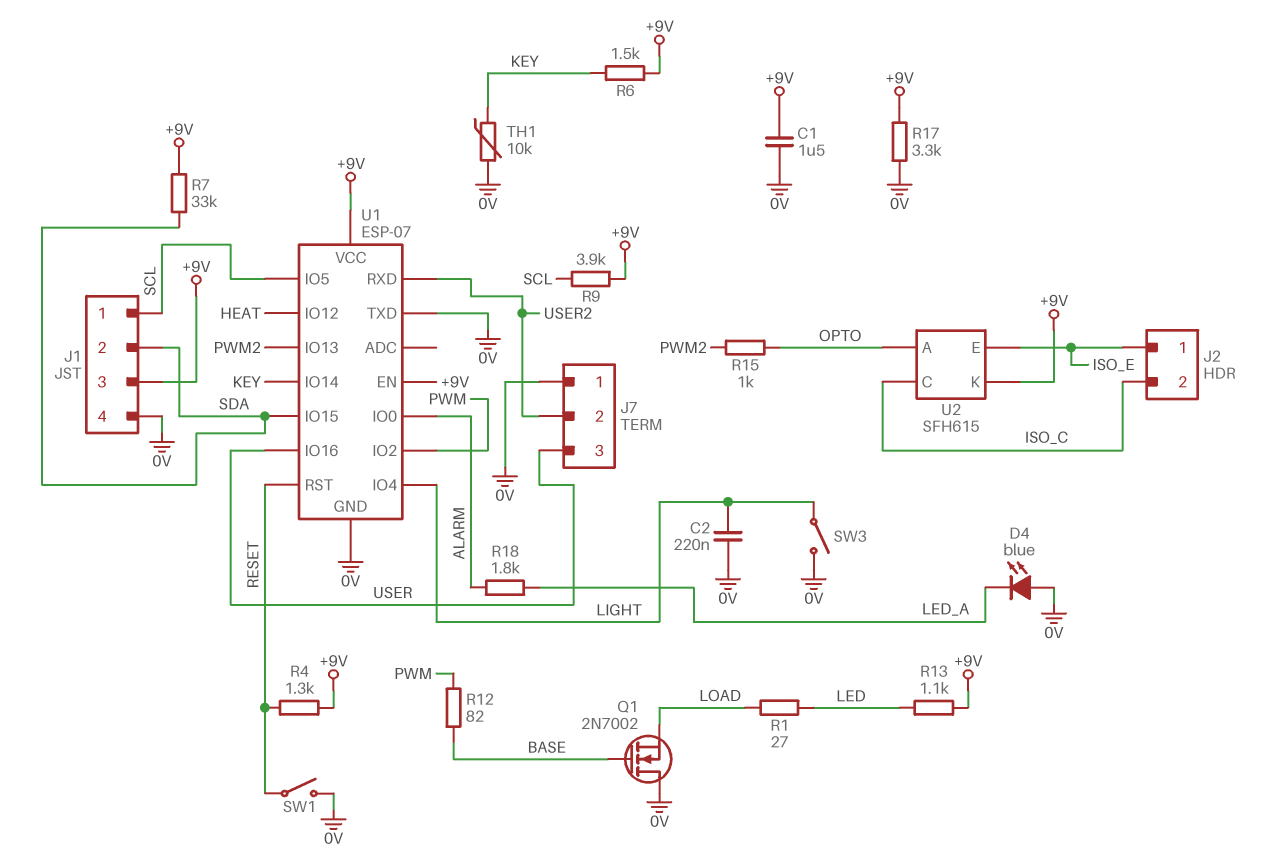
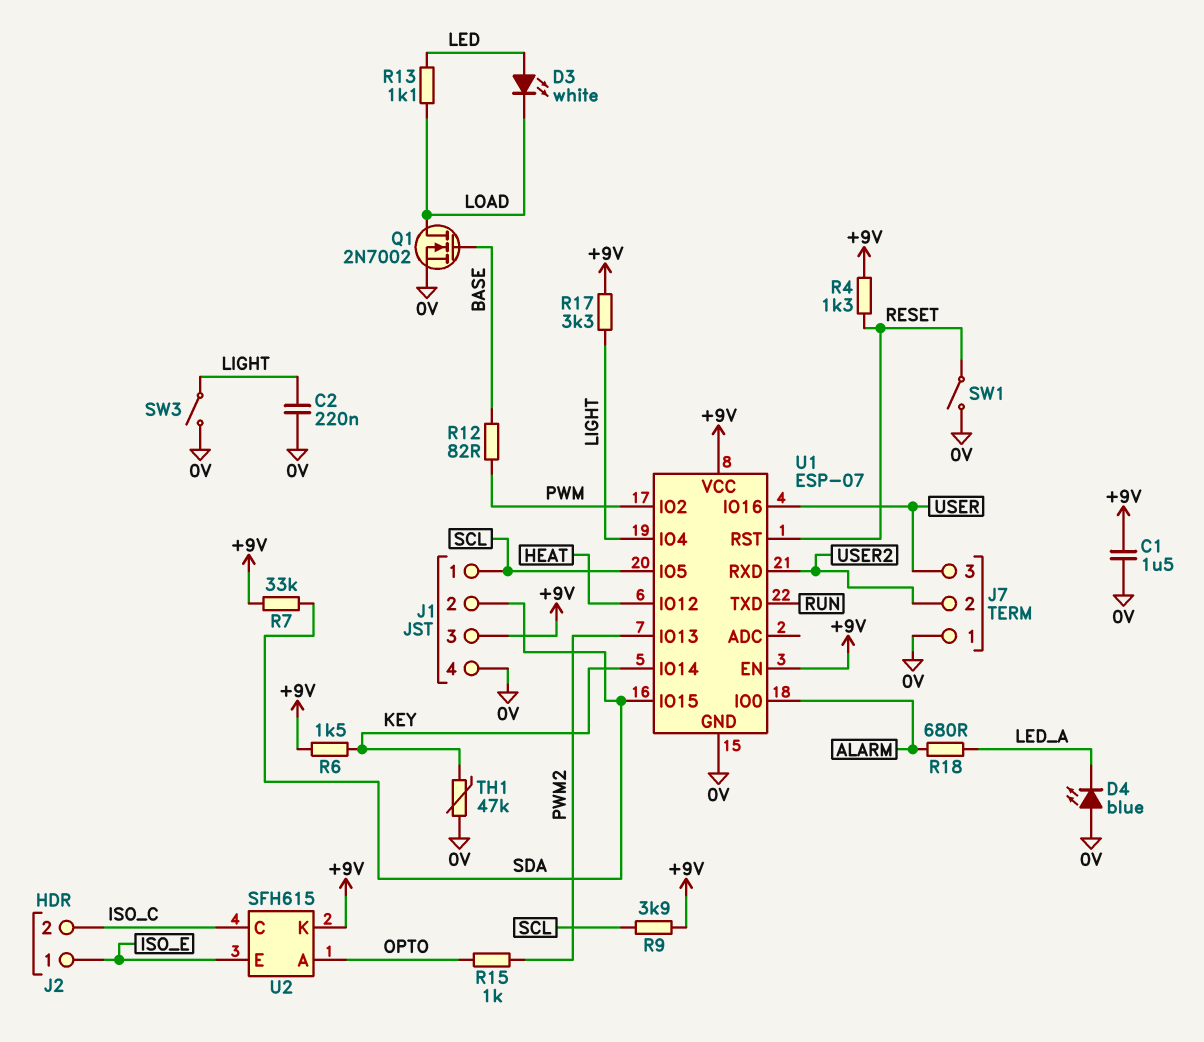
D3: none -> LED white (A LED, K LOAD)
Q1: NMOS 2N7002 (G BASE, D 0V, S LOAD) -> NMOS 2N7002 (G BASE, D LOAD, S 0V)
R1: 27 (LED, LOAD) -> none
R13: 1.1k (+9V, LED) -> 1.1k (LED, LOAD)
R17: 3.3k (+9V, 0V) -> 3.3k (+9V, LIGHT)
R18: 1.8k (ALARM, LED_A) -> 680 (ALARM, LED_A)
TH1: 10k (0V, KEY) -> 47k (0V, KEY)
U1 pin TXD: 0V -> RUN

